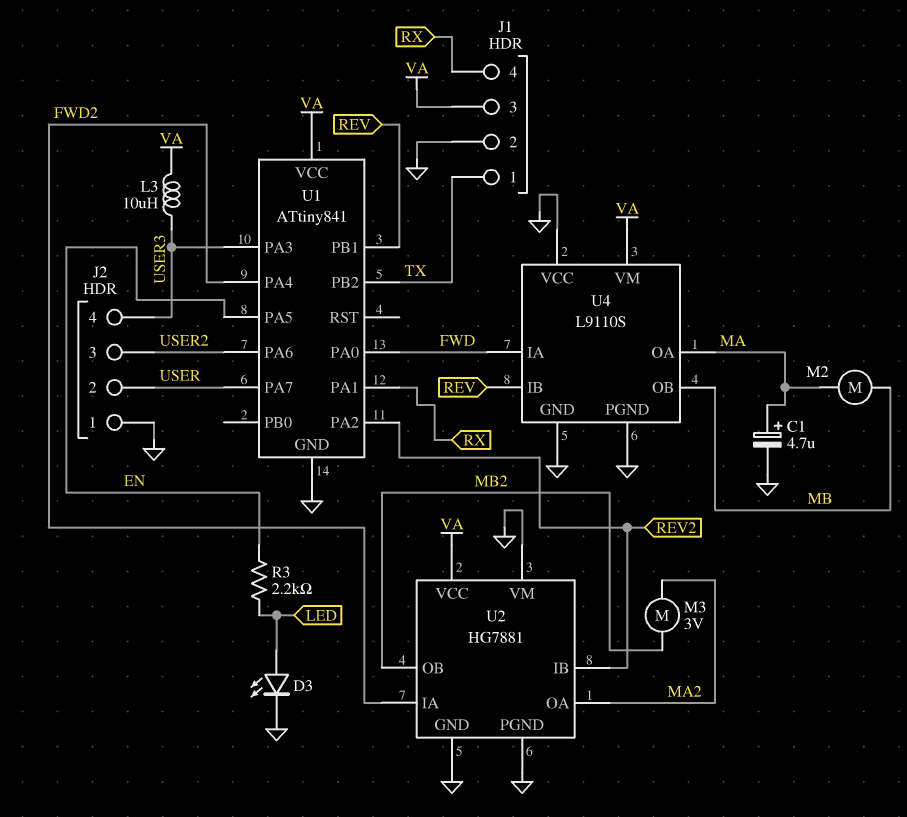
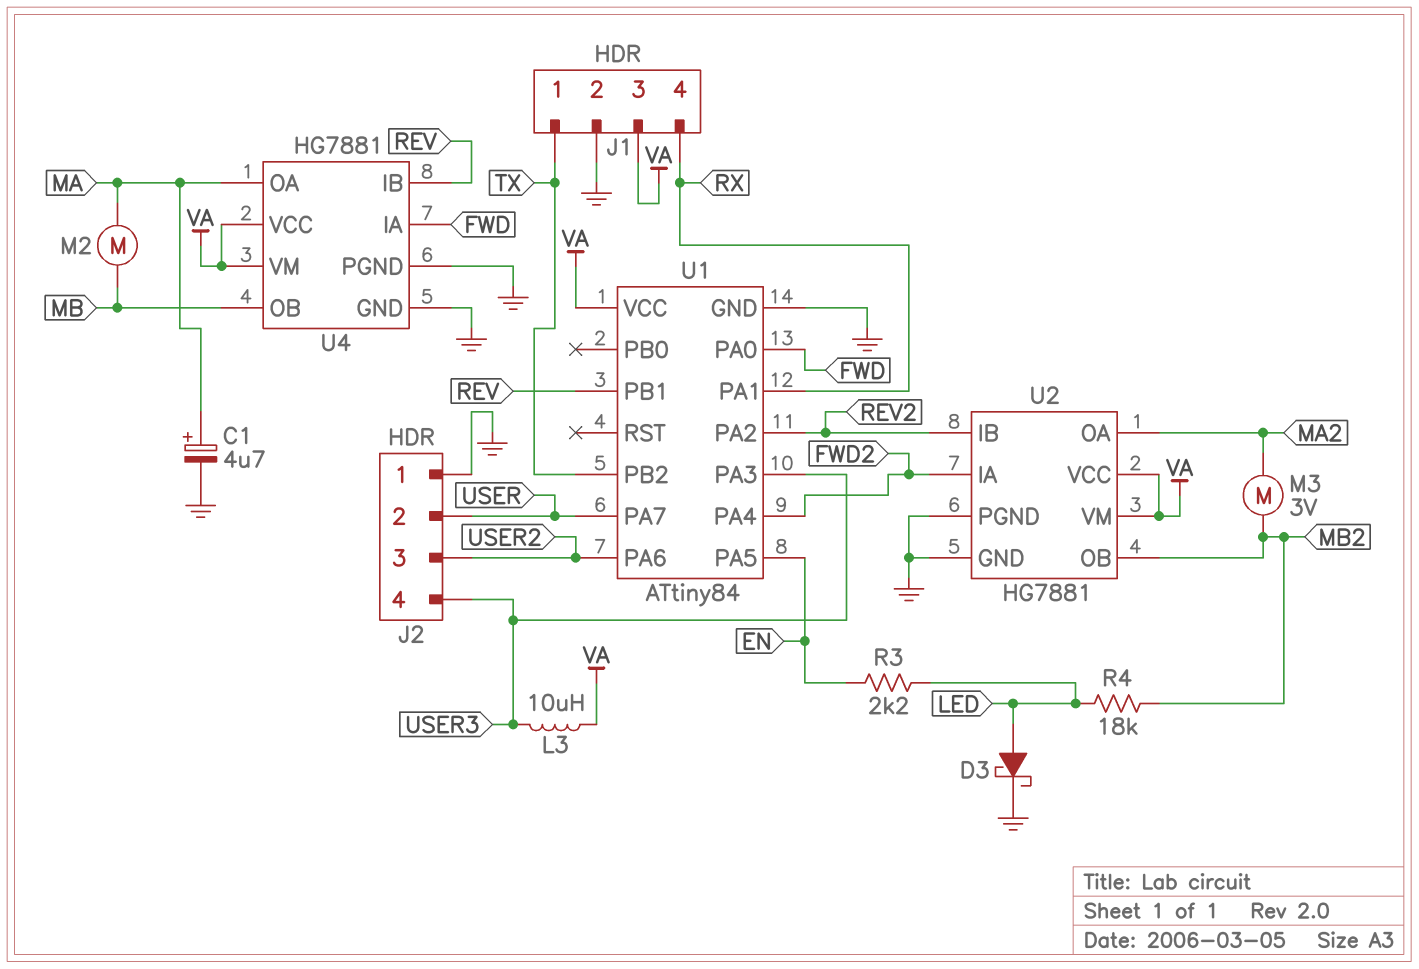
D3: LED (A LED, K GND) -> schottky (A LED, K GND)
R4: none -> 18k (LED, MB2)
U1: ATtiny841 -> ATtiny84
U2 pin VM: GND -> VA
U4: L9110S -> HG7881
U4 pin VCC: GND -> VA

